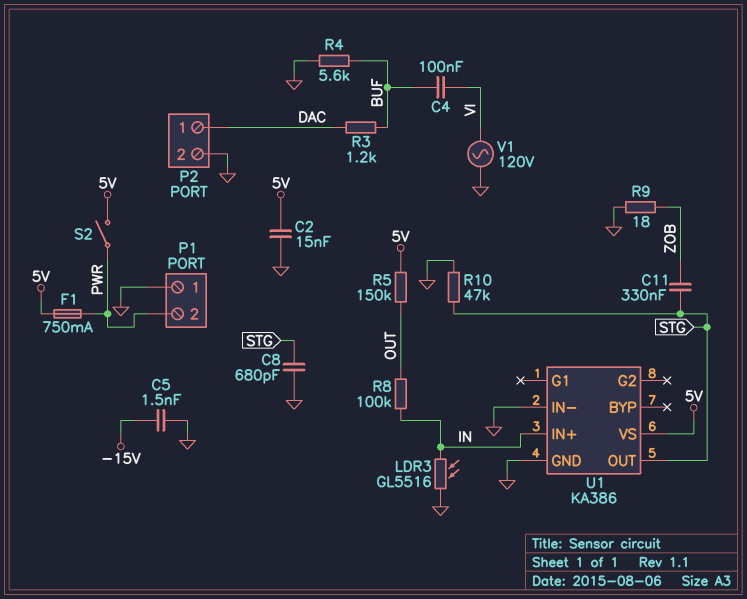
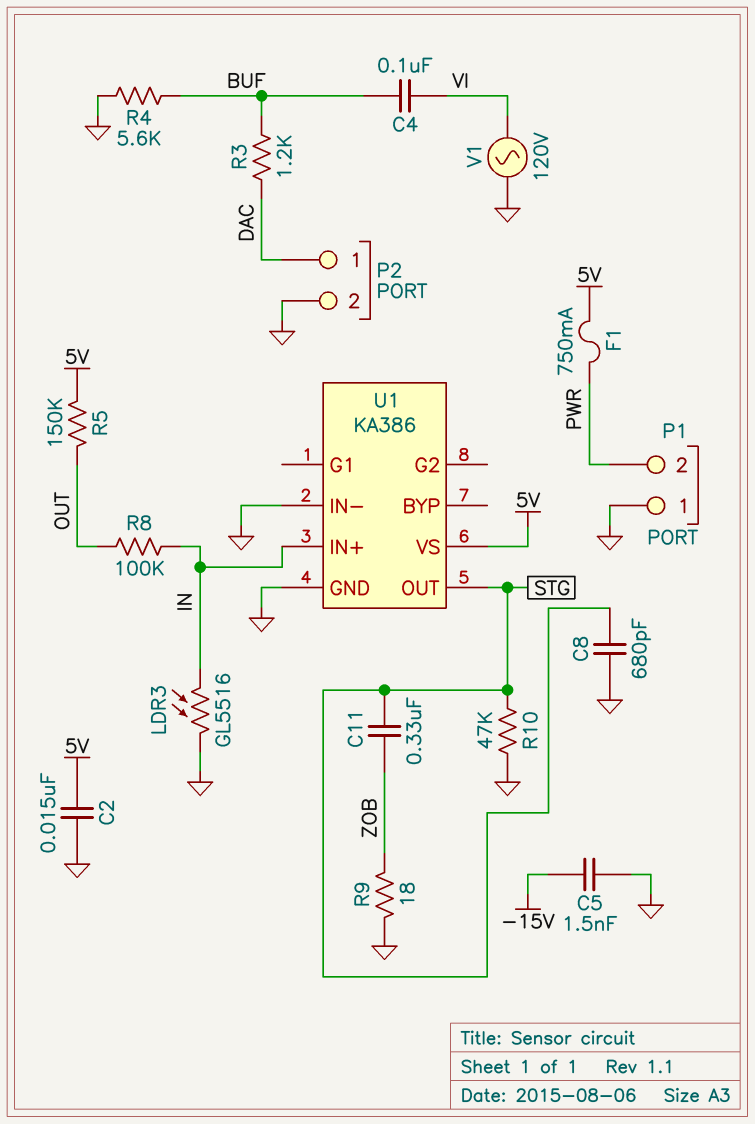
S2: switch (5V, PWR) -> none

